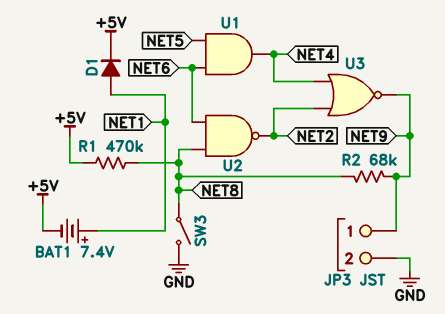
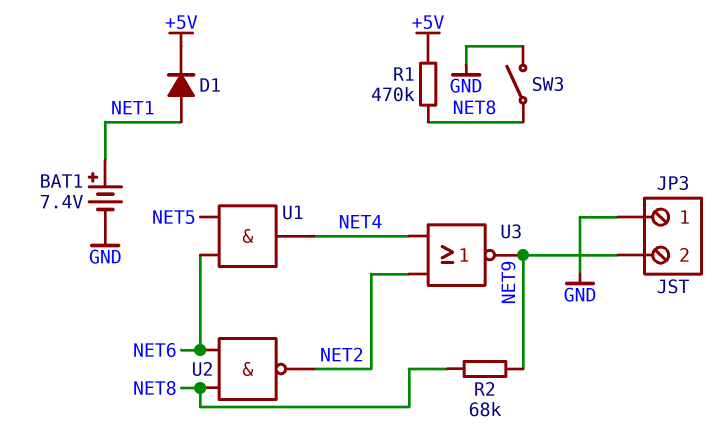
BAT1: 7.4V (plus NET1, minus +5V) -> 7.4V (plus NET1, minus GND)
JP3 pin 1: NET9 -> GND
JP3 pin 2: GND -> NET9

